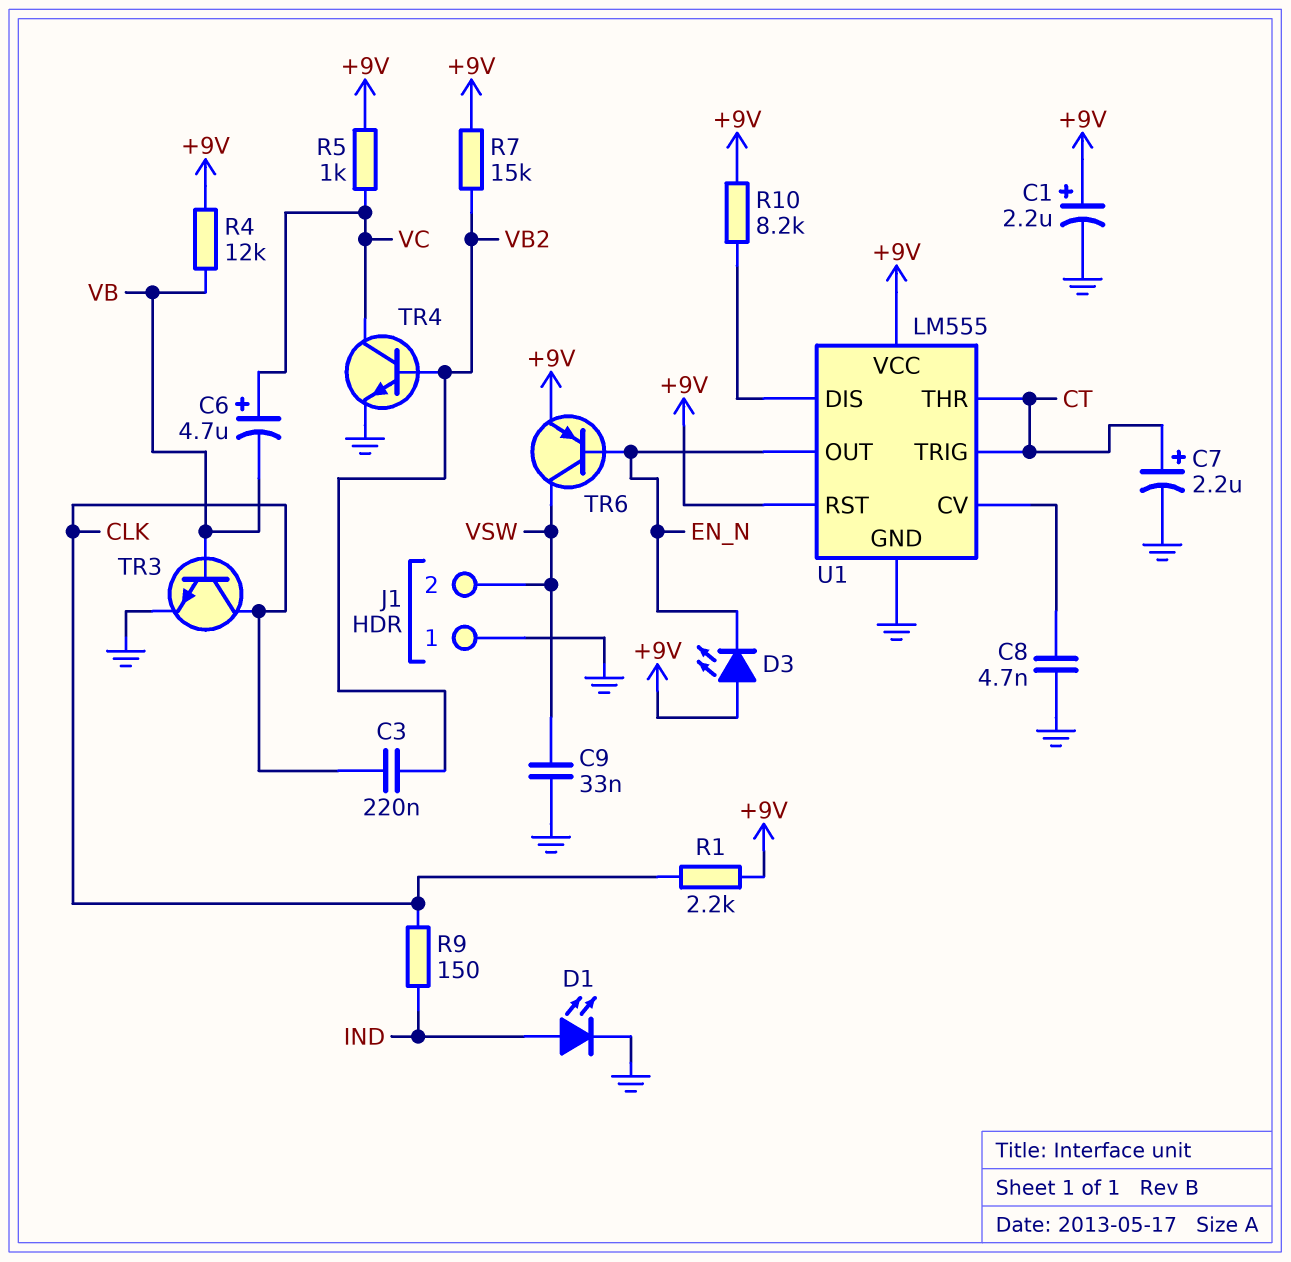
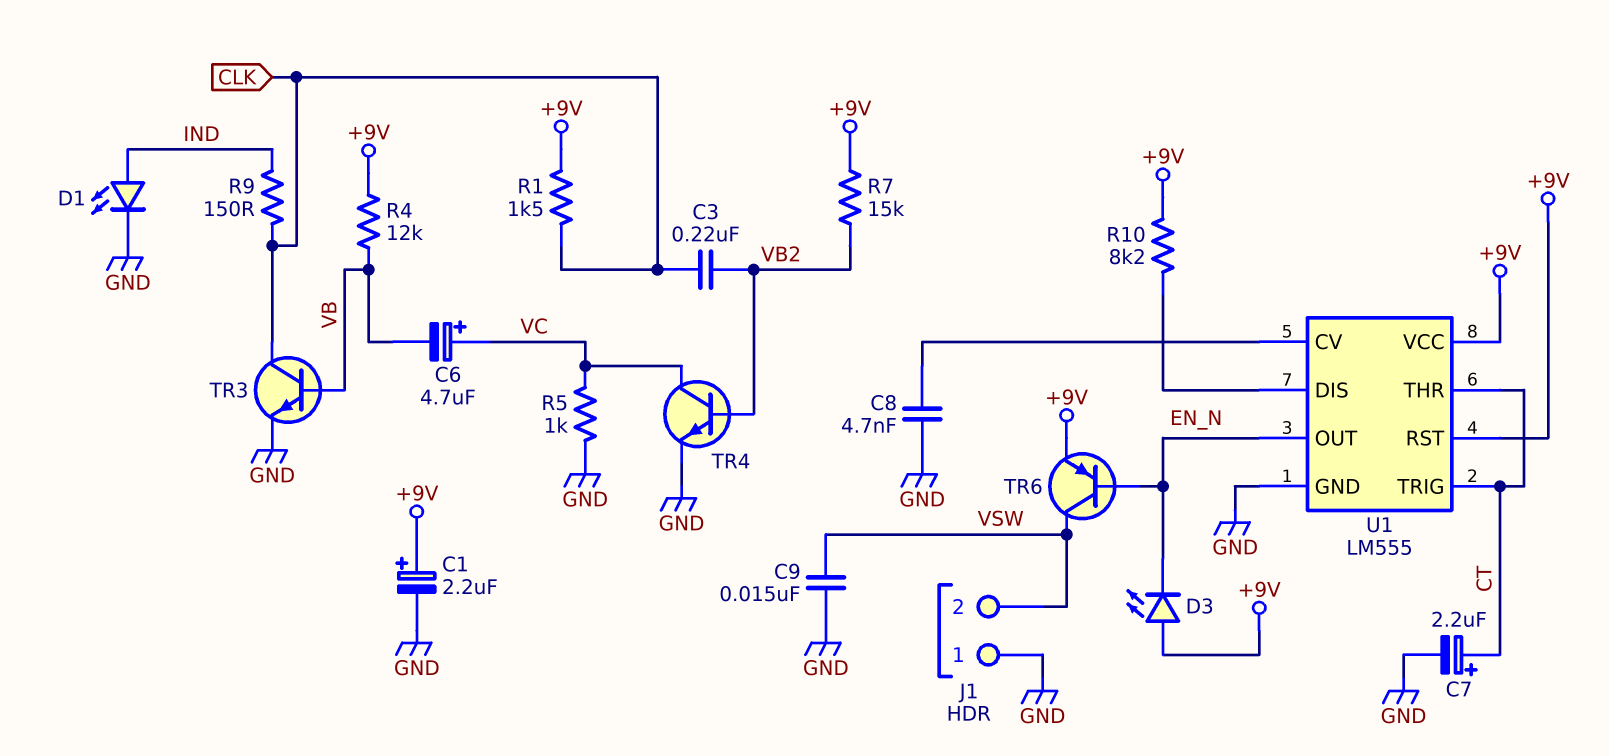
C9: 33nF (GND, VSW) -> 15nF (GND, VSW)
R1: 2.2k (+9V, CLK) -> 1.5k (+9V, CLK)
R5: 1k (+9V, VC) -> 1k (GND, VC)

